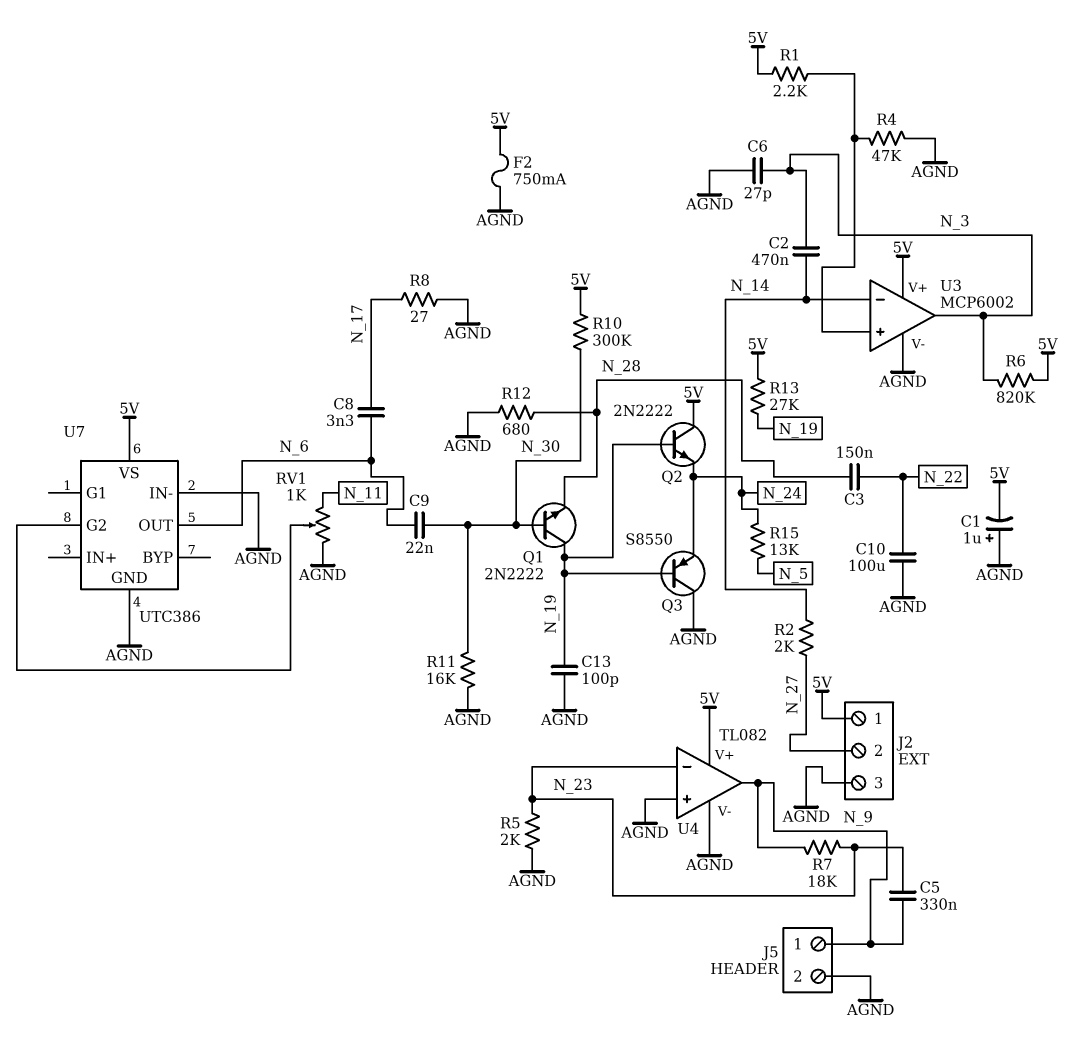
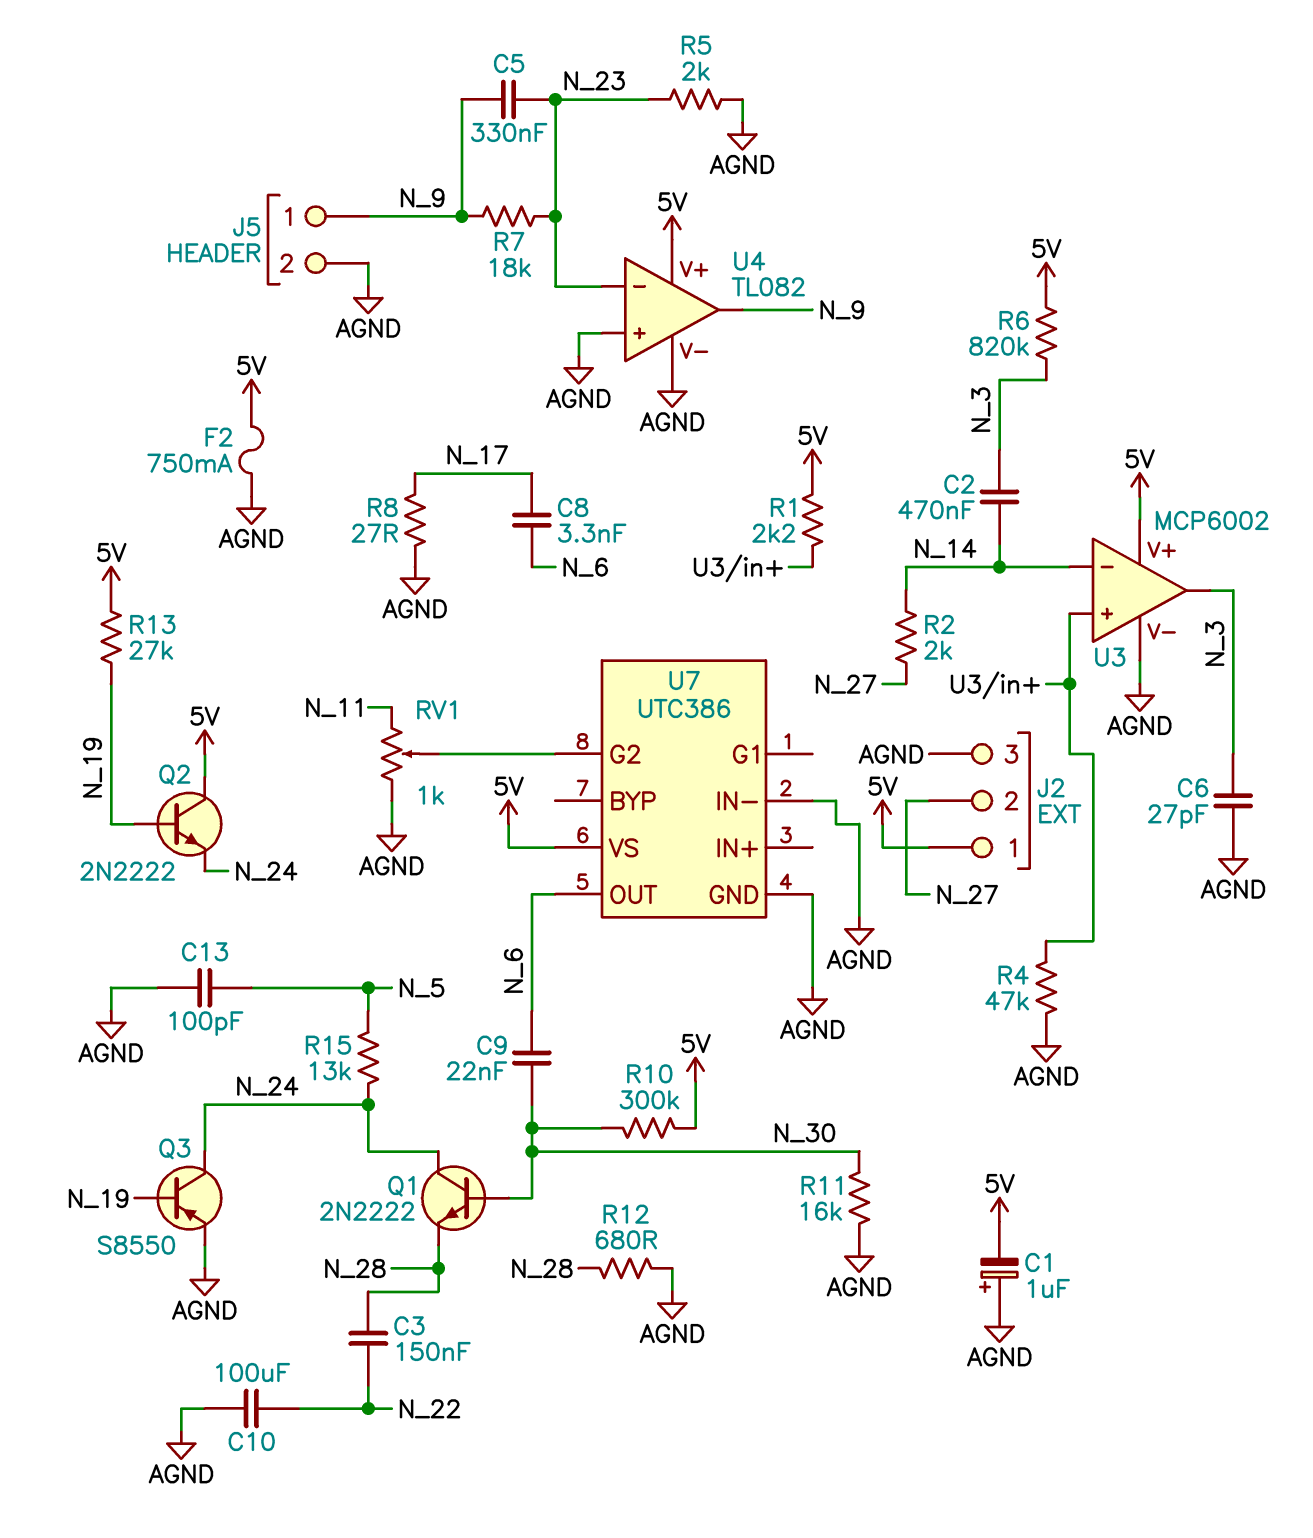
C13: 100pF (AGND, N_19) -> 100pF (AGND, N_5)
Q1: NPN 2N2222 (B N_30, C N_19, E N_28) -> NPN 2N2222 (B N_30, C N_24, E N_28)
Q3: PNP S8550 (B N_19, C AGND, E N_24) -> PNP S8550 (B N_19, C N_24, E AGND)

